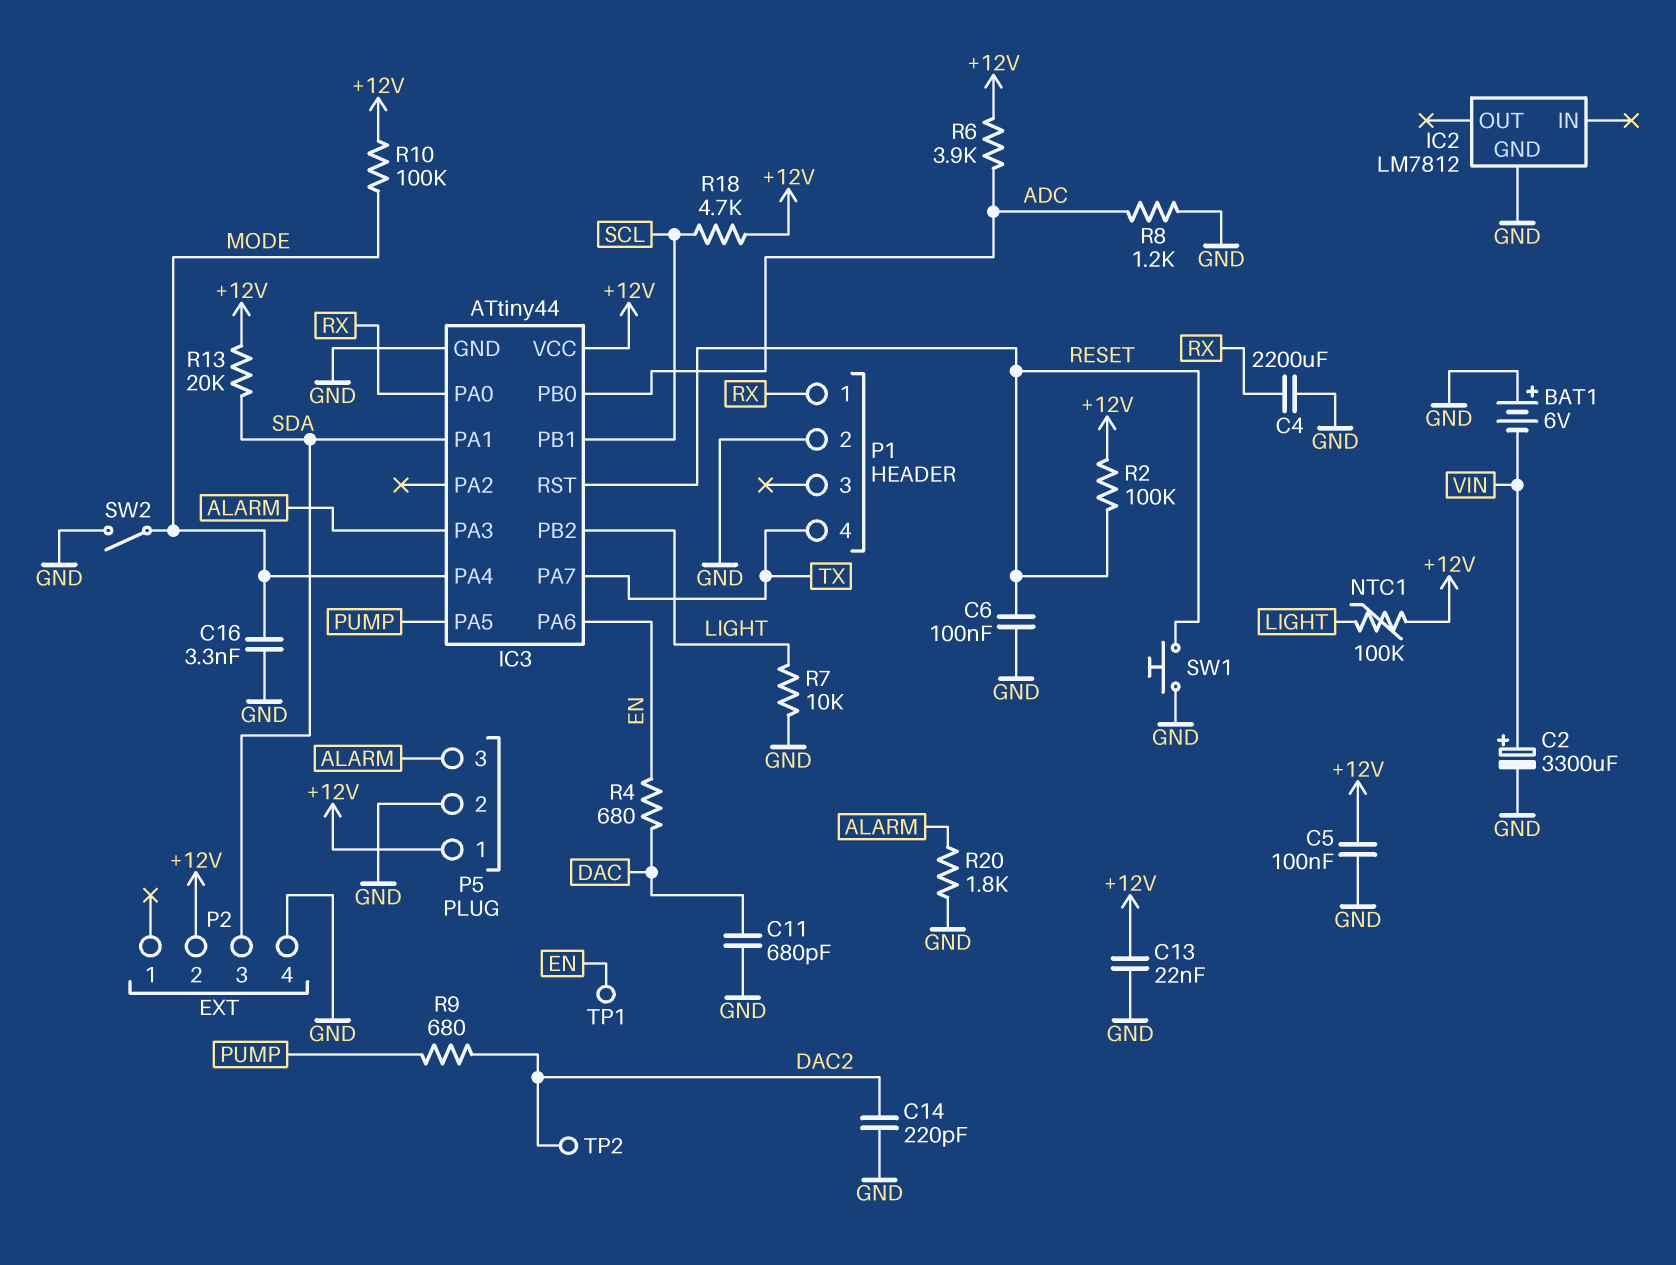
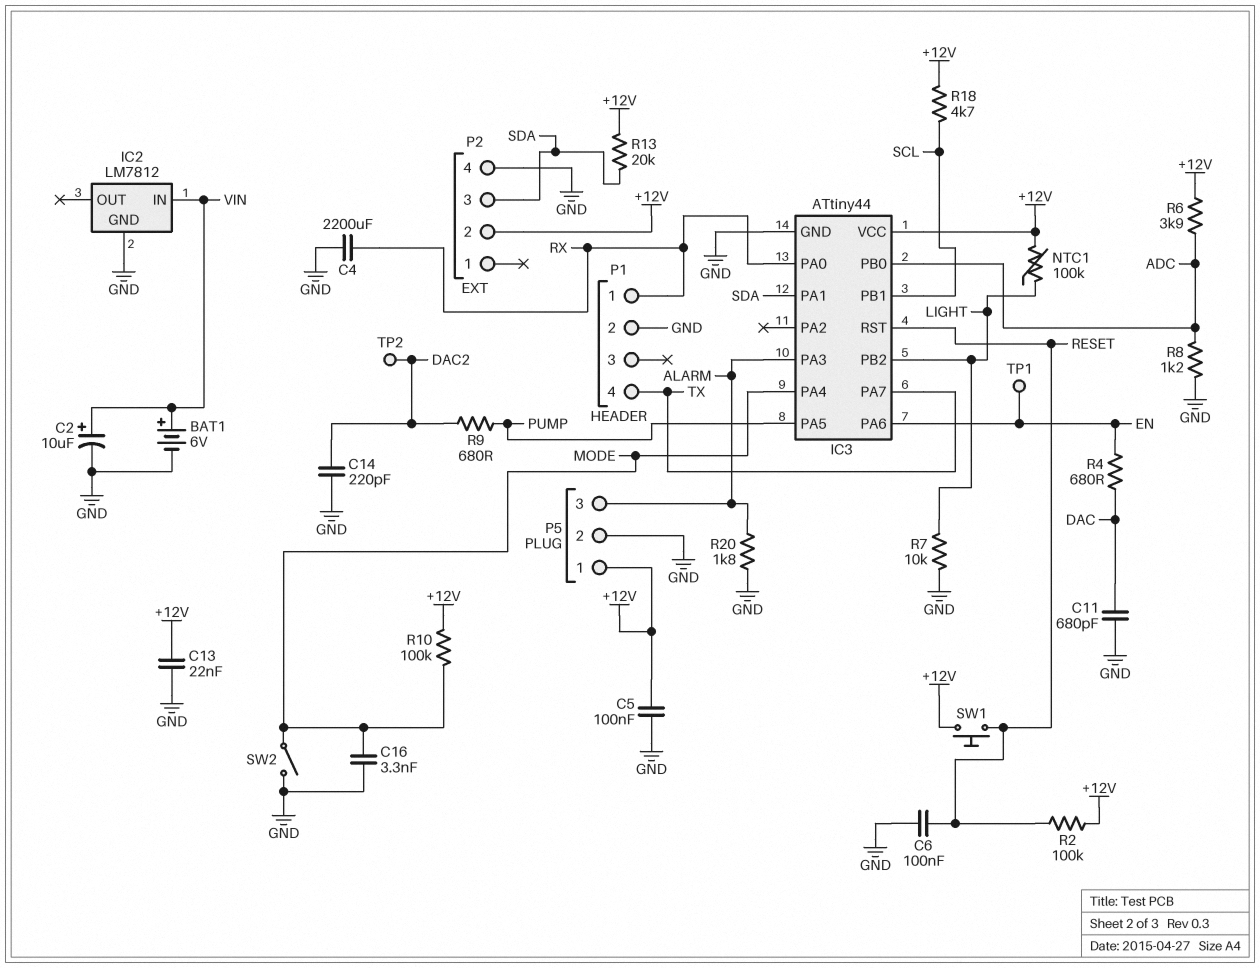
BAT1: 6V (plus GND, minus VIN) -> 6V (plus VIN, minus GND)
C2: 3300uF (plus VIN, minus GND) -> 10uF (plus VIN, minus GND)
IC2 pin IN: none -> VIN
SW1: button (GND, RESET) -> button (+12V, RESET)

